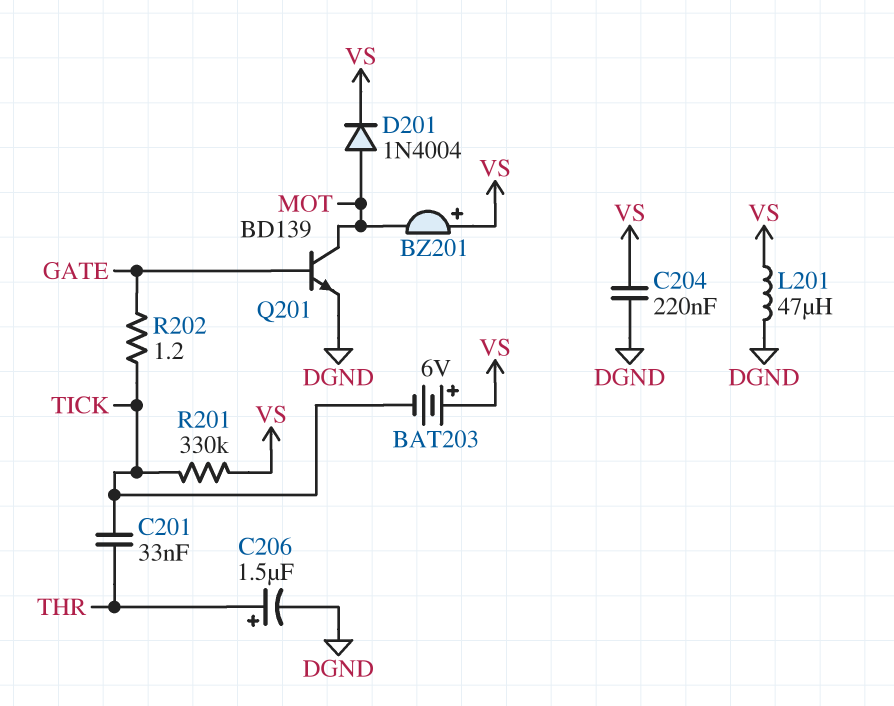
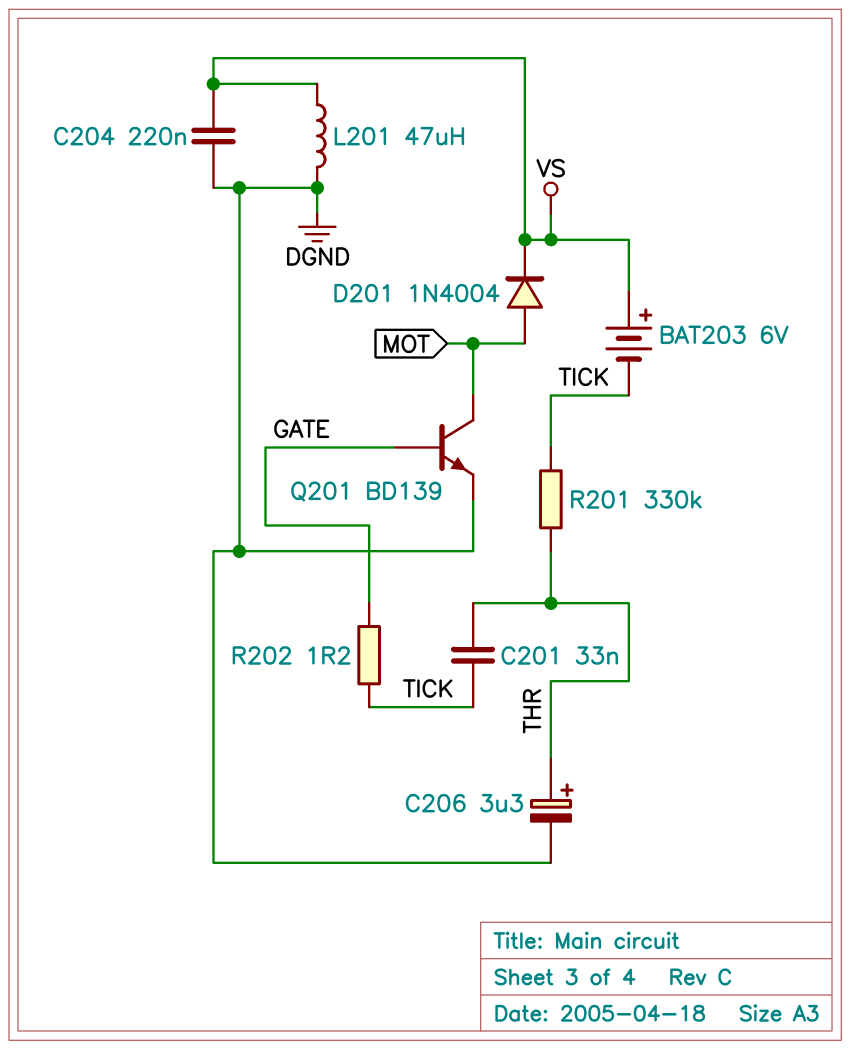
BZ201: buzzer (plus VS, minus MOT) -> none
C206: 1.5uF (plus THR, minus DGND) -> 3.3uF (plus THR, minus DGND)
R201: 330k (TICK, VS) -> 330k (THR, TICK)

